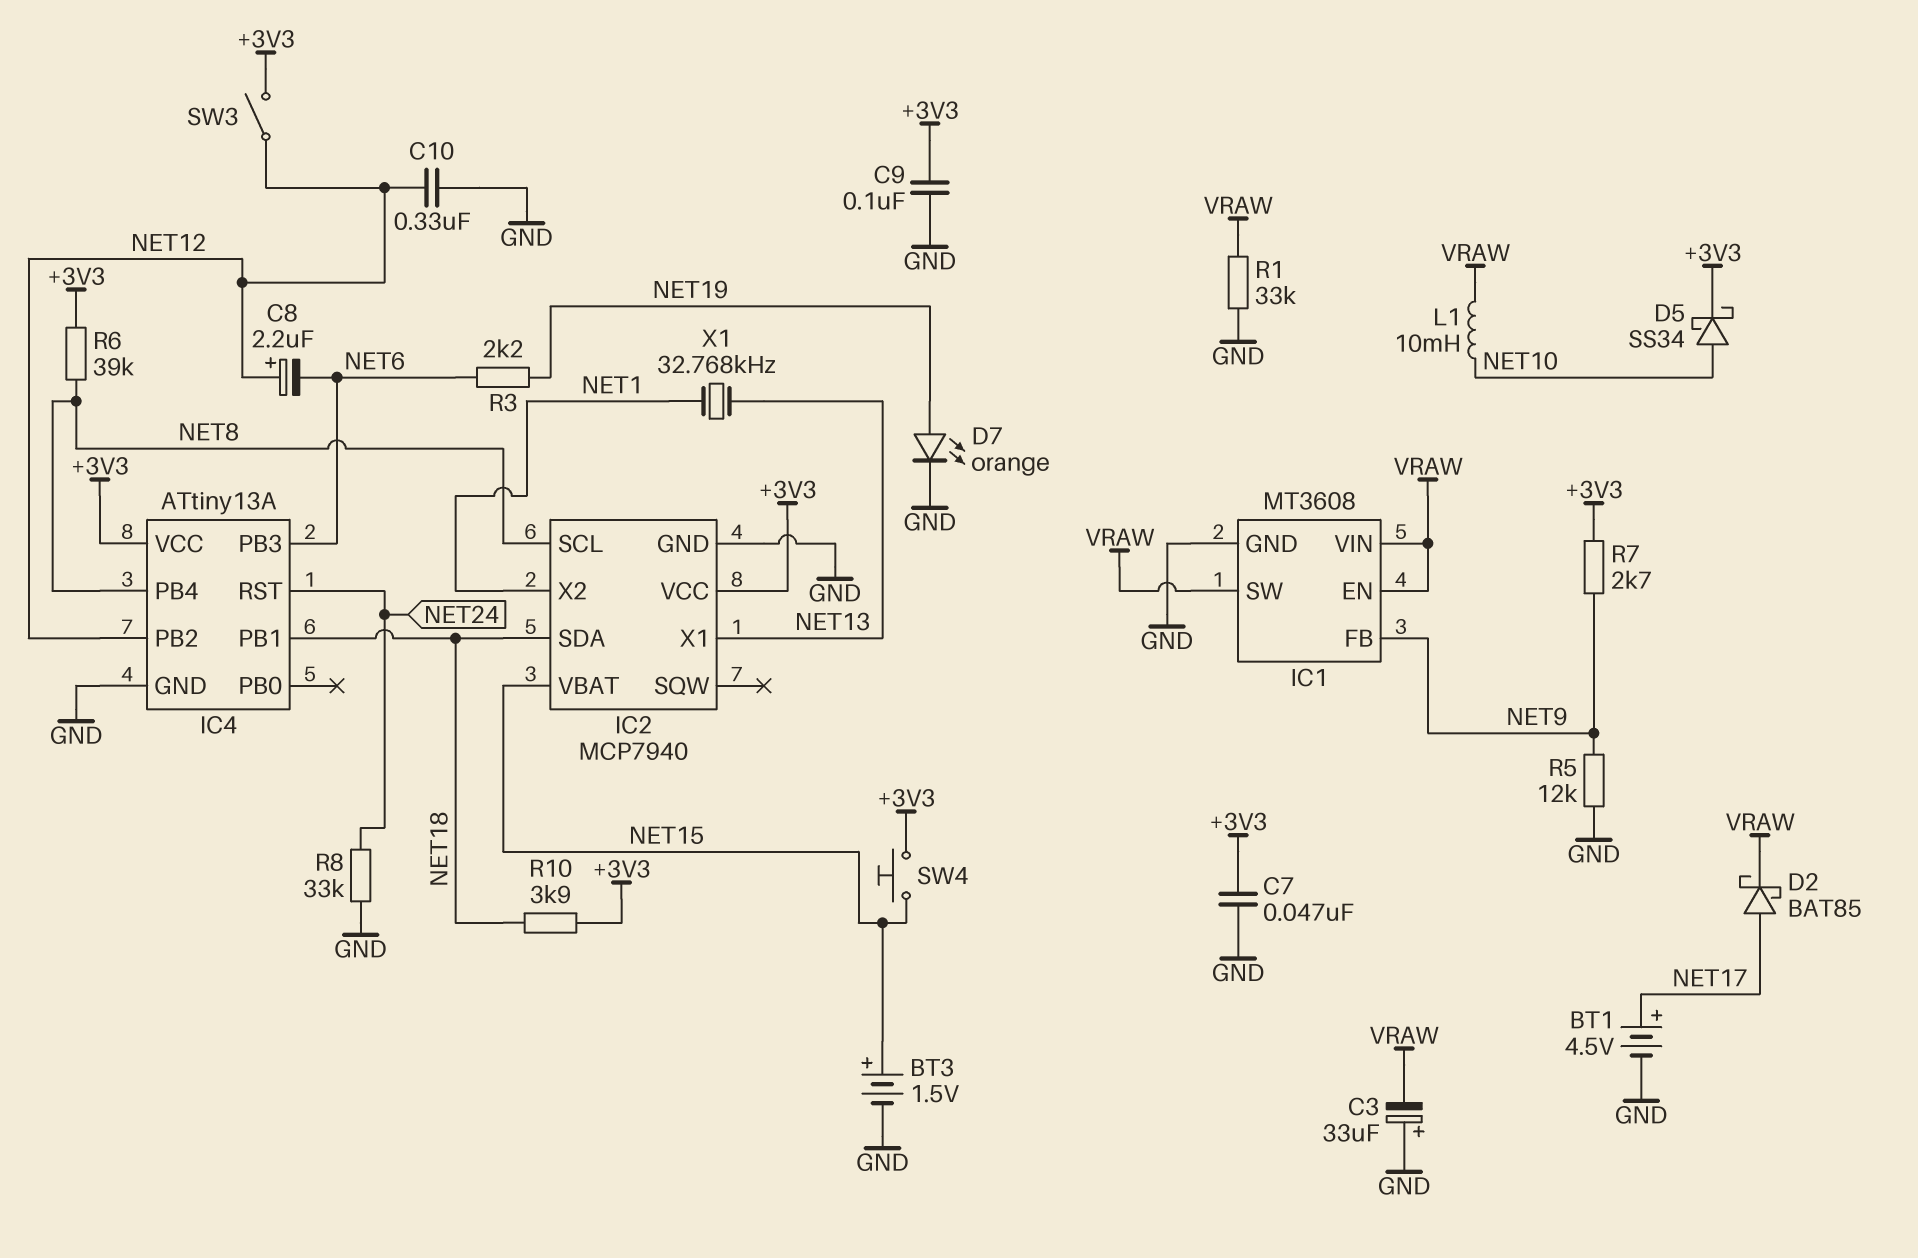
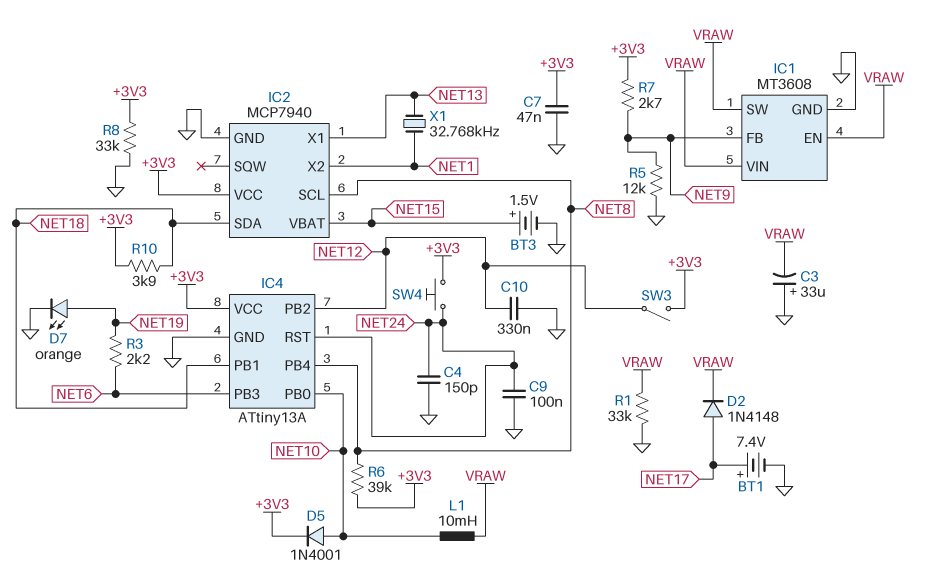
BT1: 4.5V (plus NET17, minus GND) -> 7.4V (plus NET17, minus GND)
C4: none -> 150pF (GND, NET24)
C8: 2.2uF (plus NET12, minus NET6) -> none
C9: 100nF (+3V3, GND) -> 100nF (GND, NET24)
D2: schottky BAT85 (A NET17, K VRAW) -> diode 1N4148 (A NET17, K VRAW)
D5: schottky SS34 (A NET10, K +3V3) -> diode 1N4001 (A NET10, K +3V3)
IC4 pin PB0: none -> NET10
R8: 33k (GND, NET24) -> 33k (+3V3, GND)
SW4: button (+3V3, NET15) -> button (+3V3, NET24)

